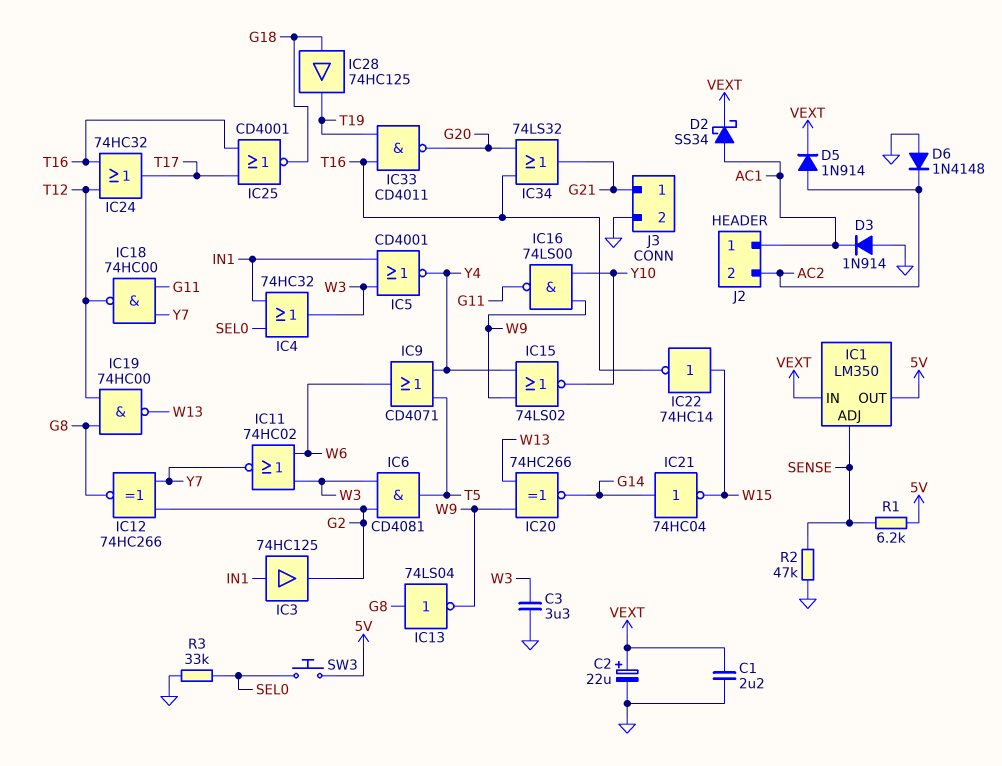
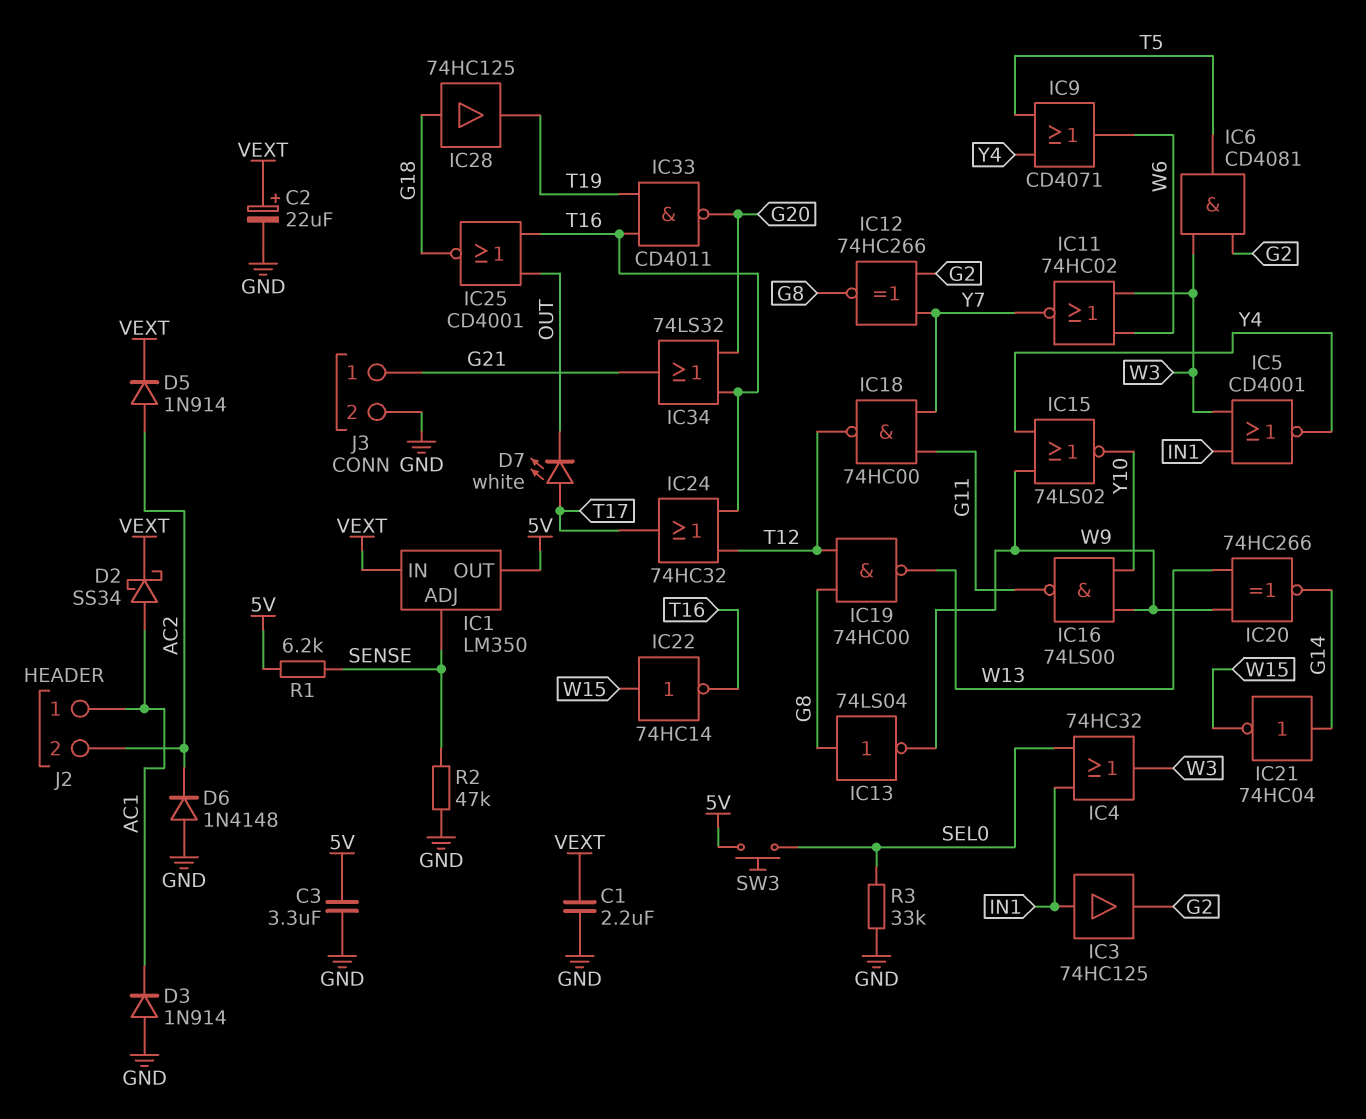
C3: 3.3uF (GND, W3) -> 3.3uF (5V, GND)
D7: none -> LED white (A T17, K OUT)
IC25: NOR CD4001 (in T16, in T17, out G18) -> NOR CD4001 (in OUT, in T16, out G18)

